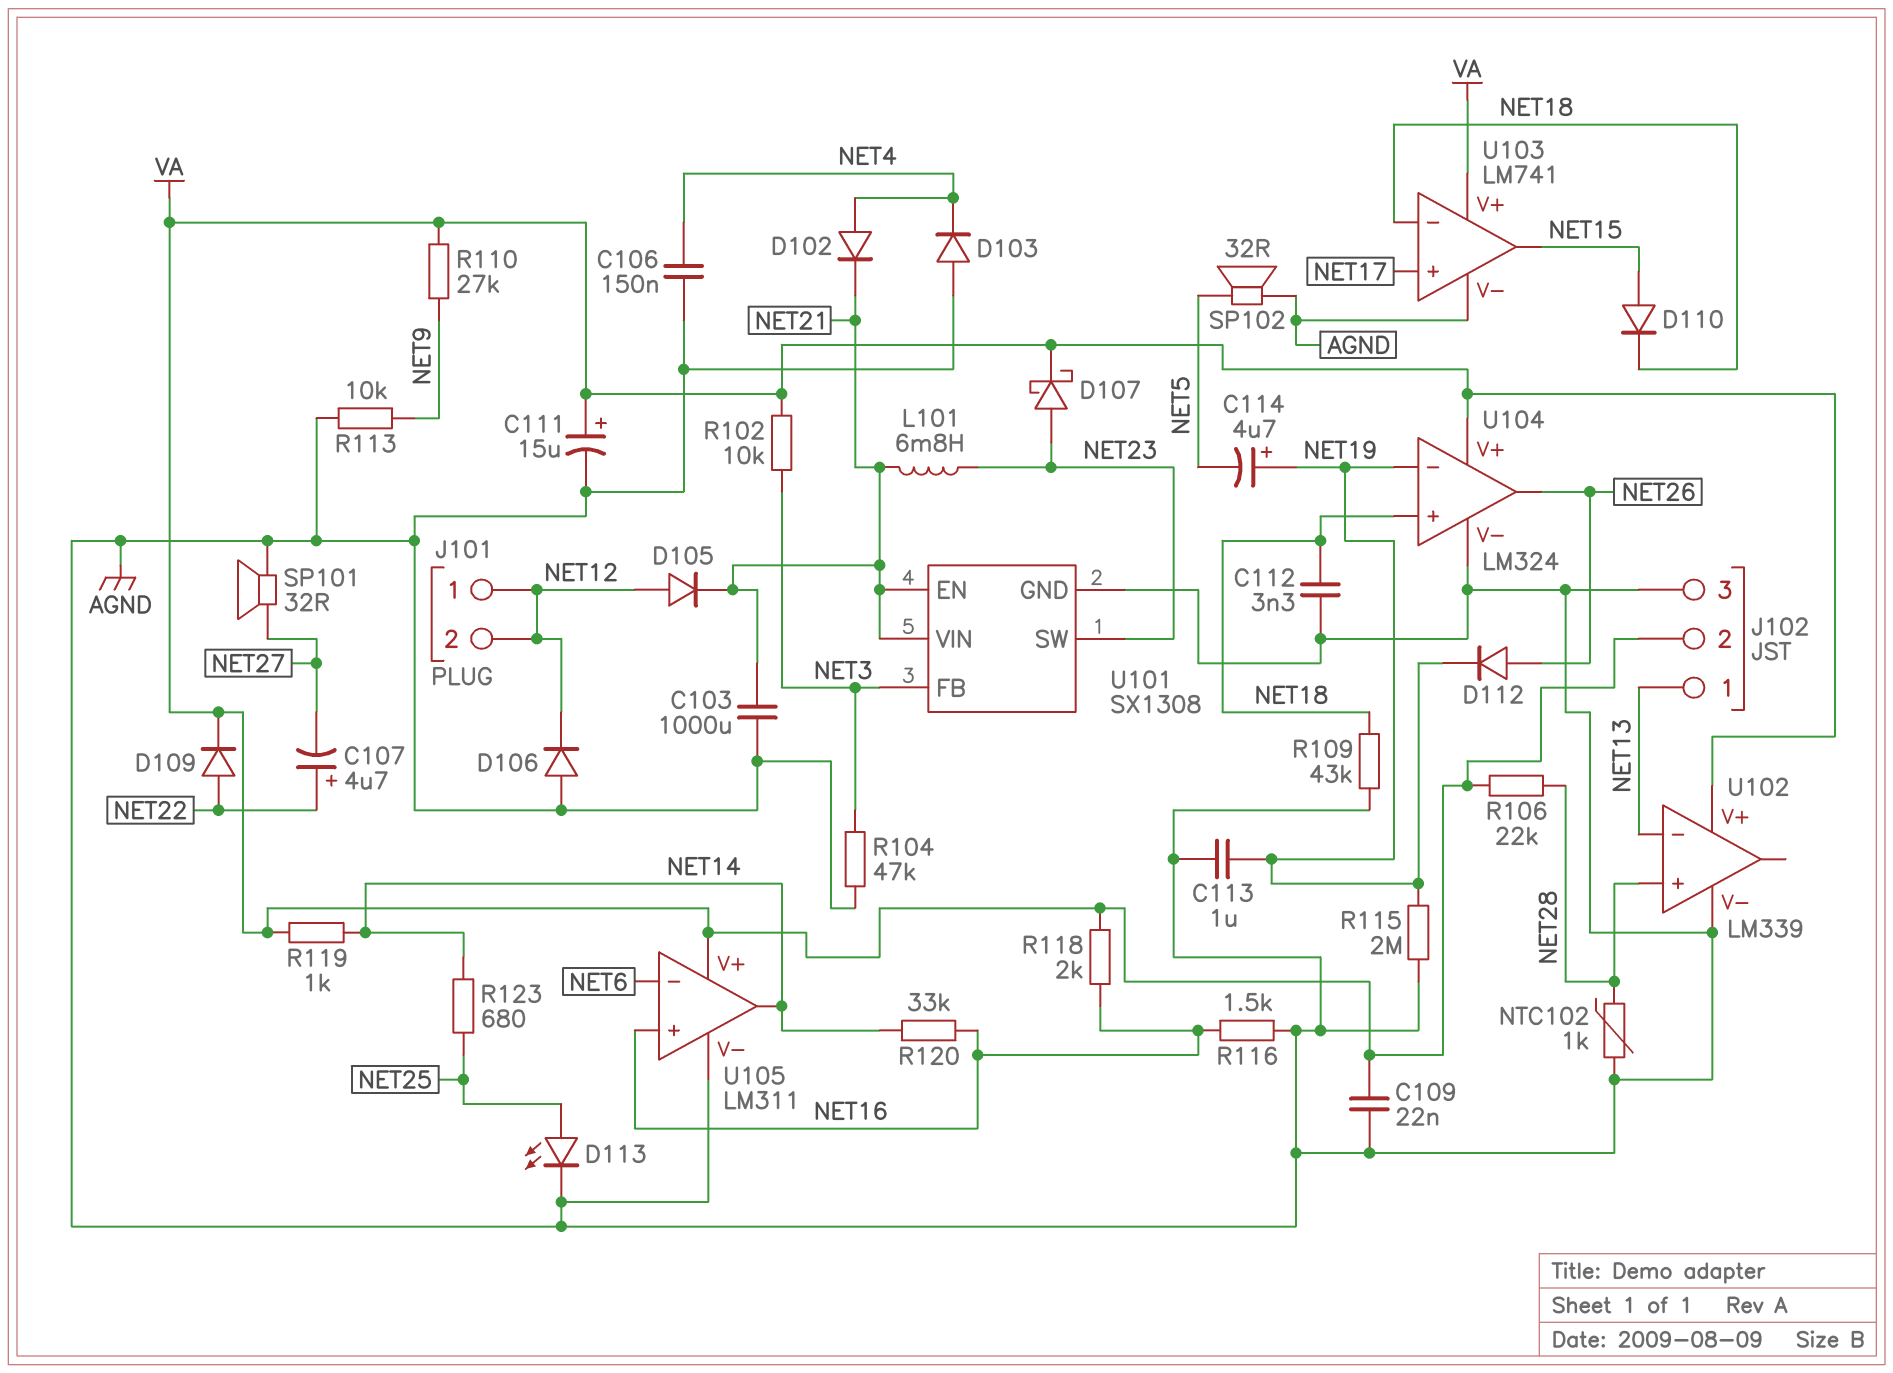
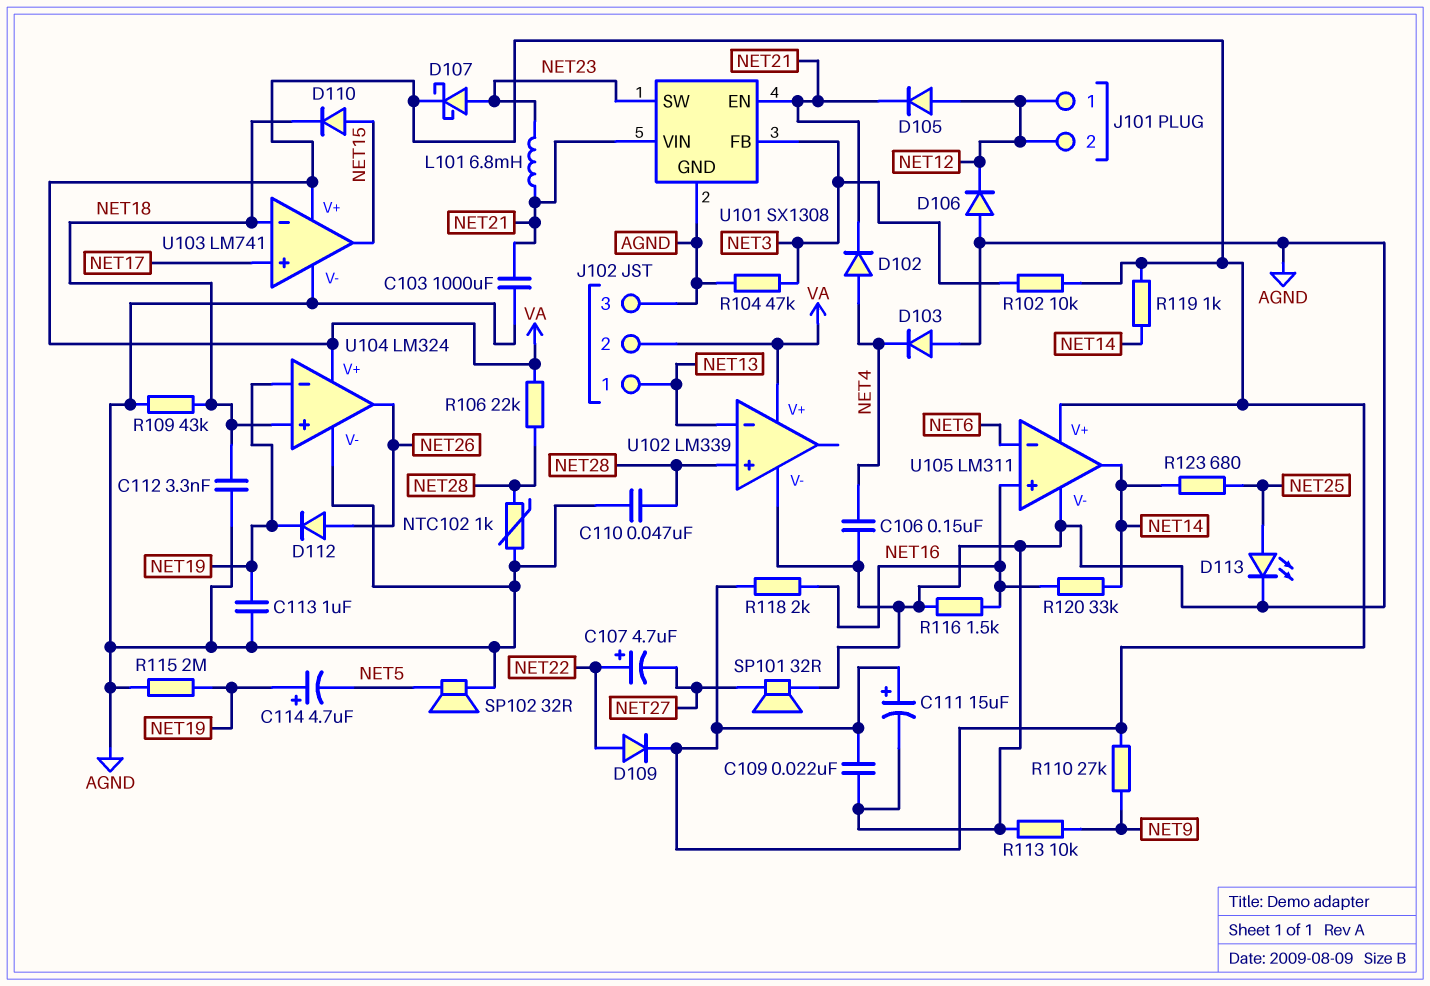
C110: none -> 47nF (AGND, NET28)

